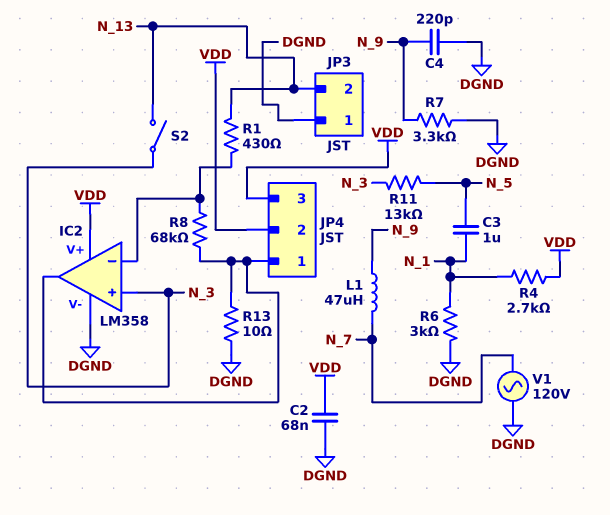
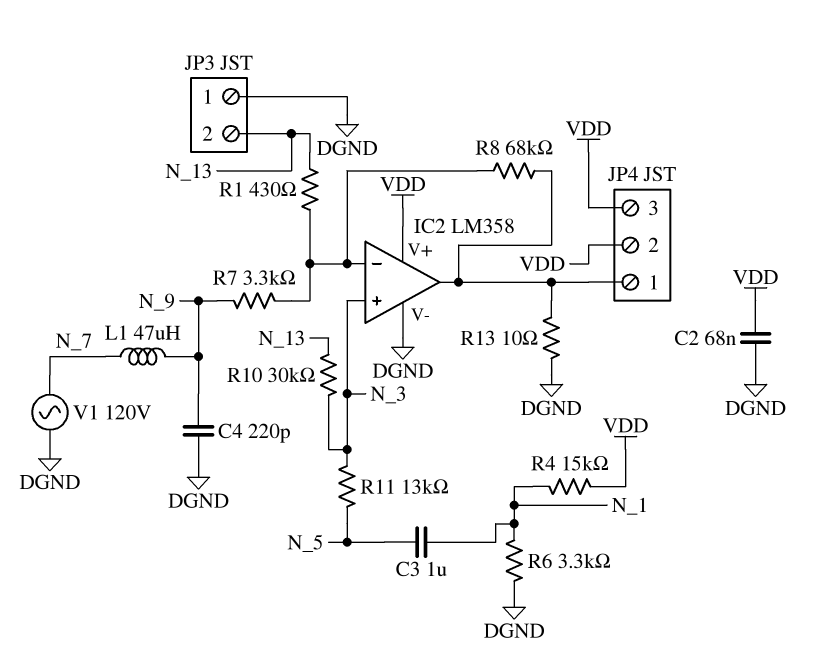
R4: 2.7k (N_1, VDD) -> 15k (N_1, VDD)
R6: 3k (DGND, N_1) -> 3.3k (DGND, N_1)
R7: 3.3k (DGND, N_9) -> 3.3k (IC2/in-, N_9)
R10: none -> 30k (N_3, N_13)
S2: switch (N_3, N_13) -> none

